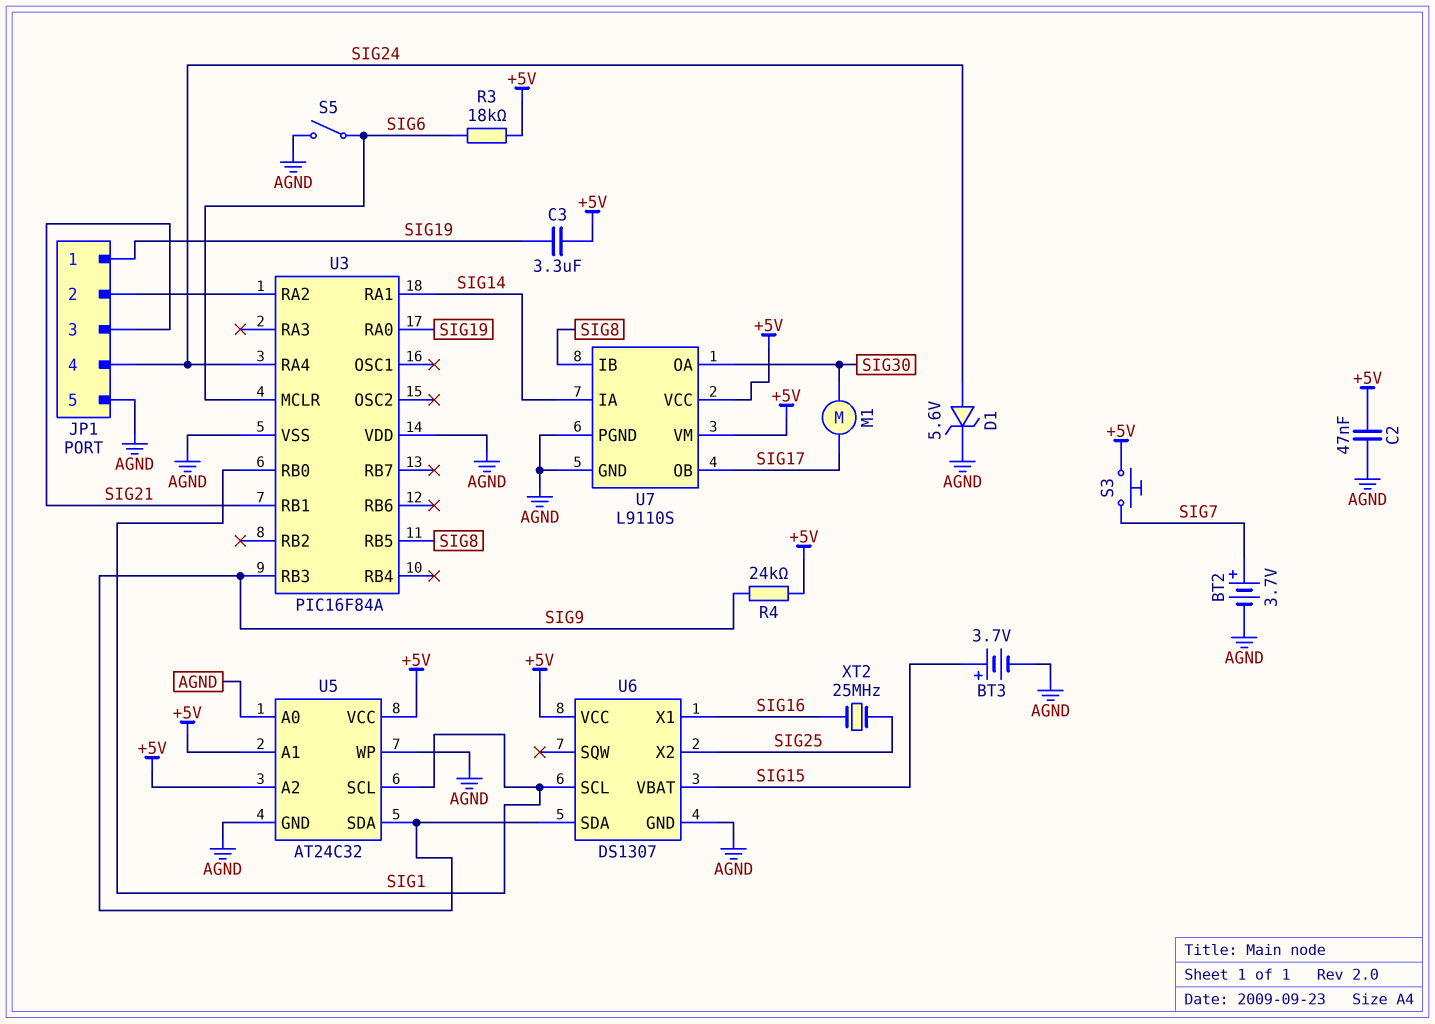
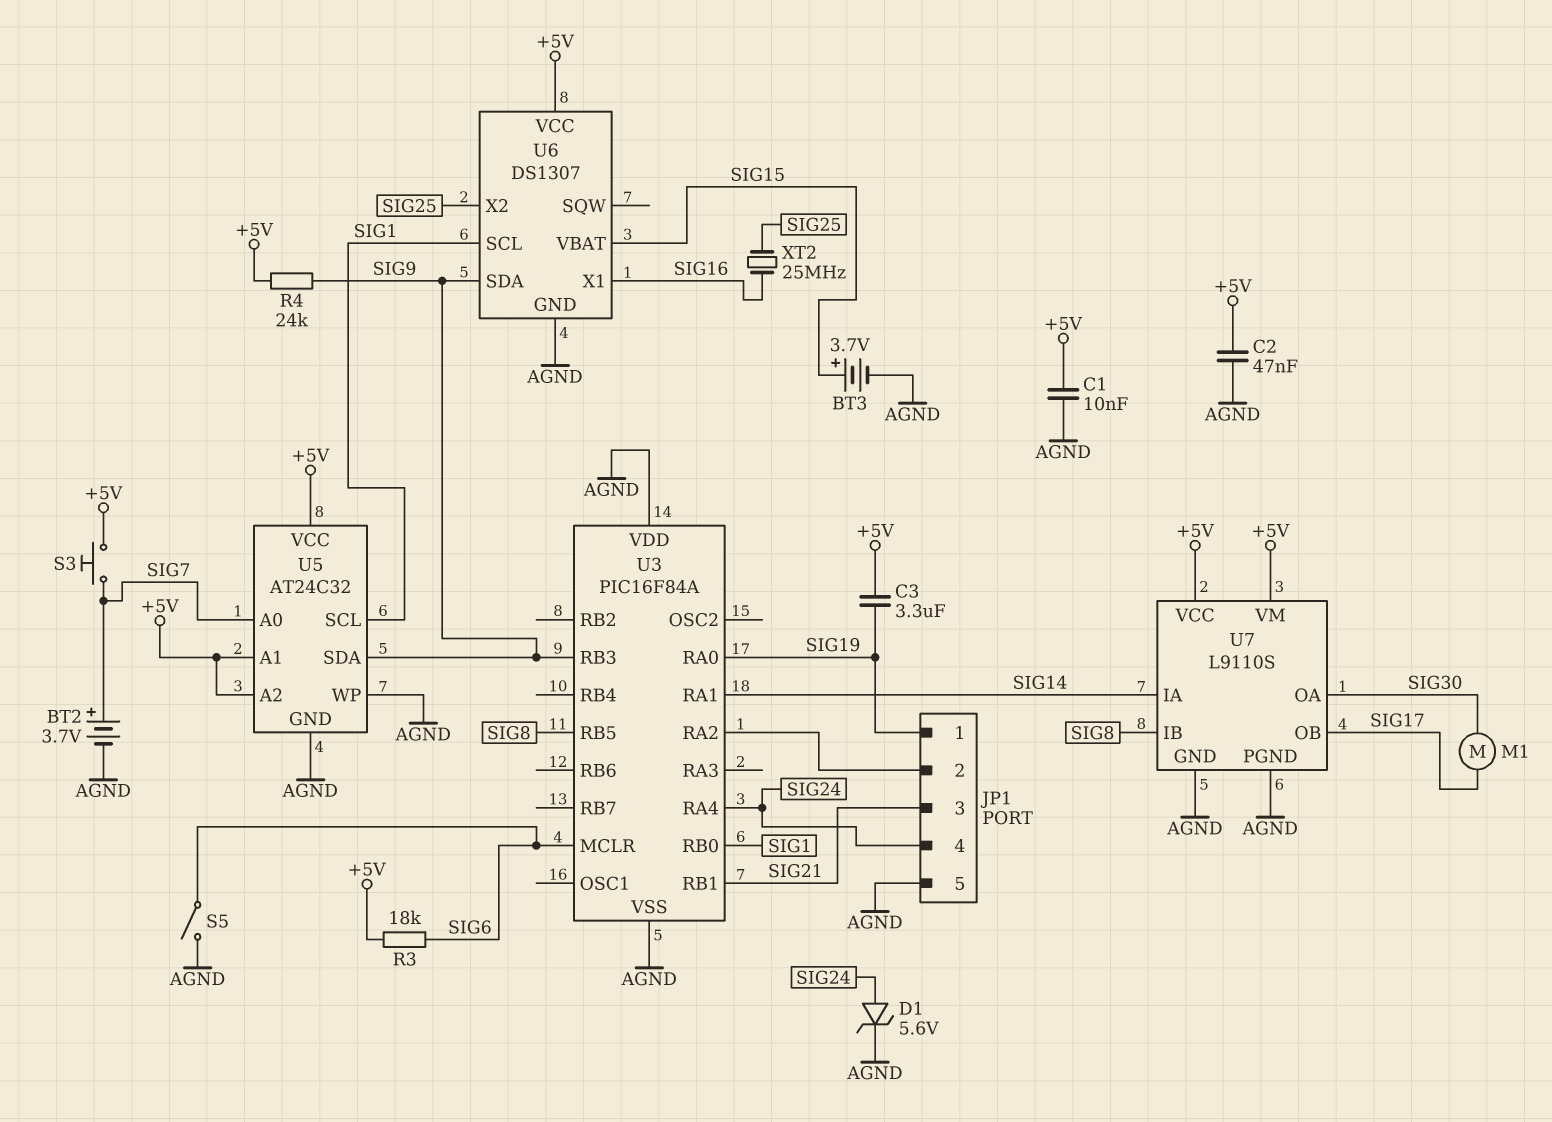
C1: none -> 10nF (+5V, AGND)
U5 pin A0: AGND -> SIG7

